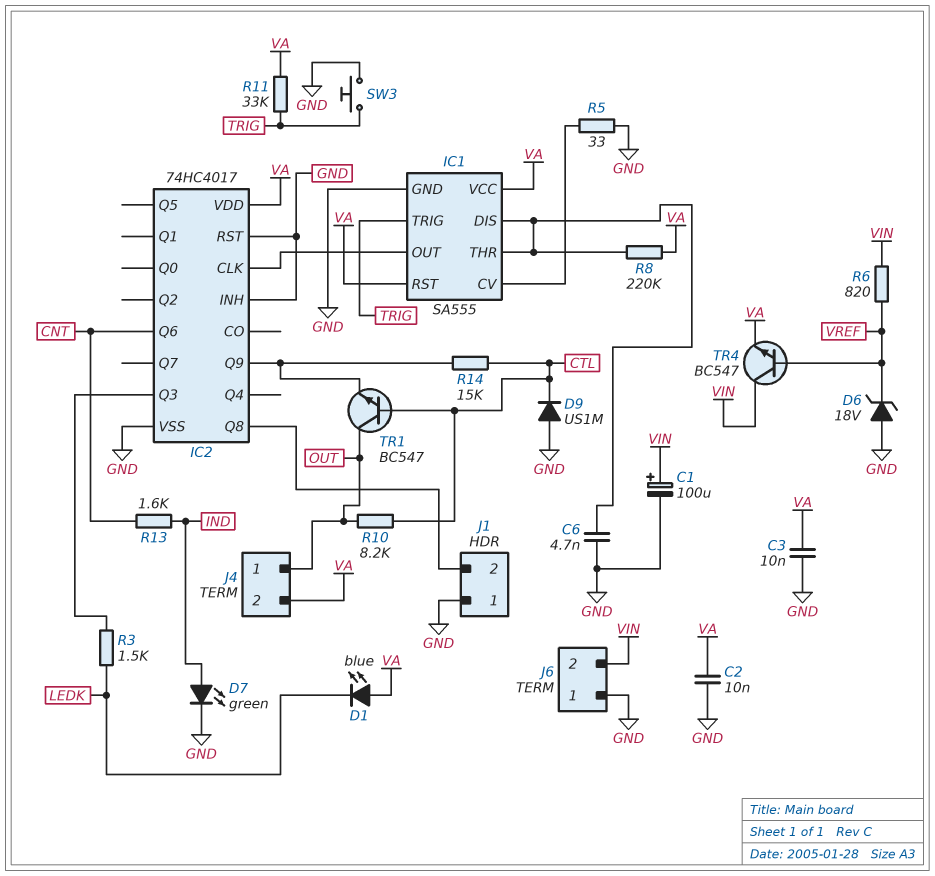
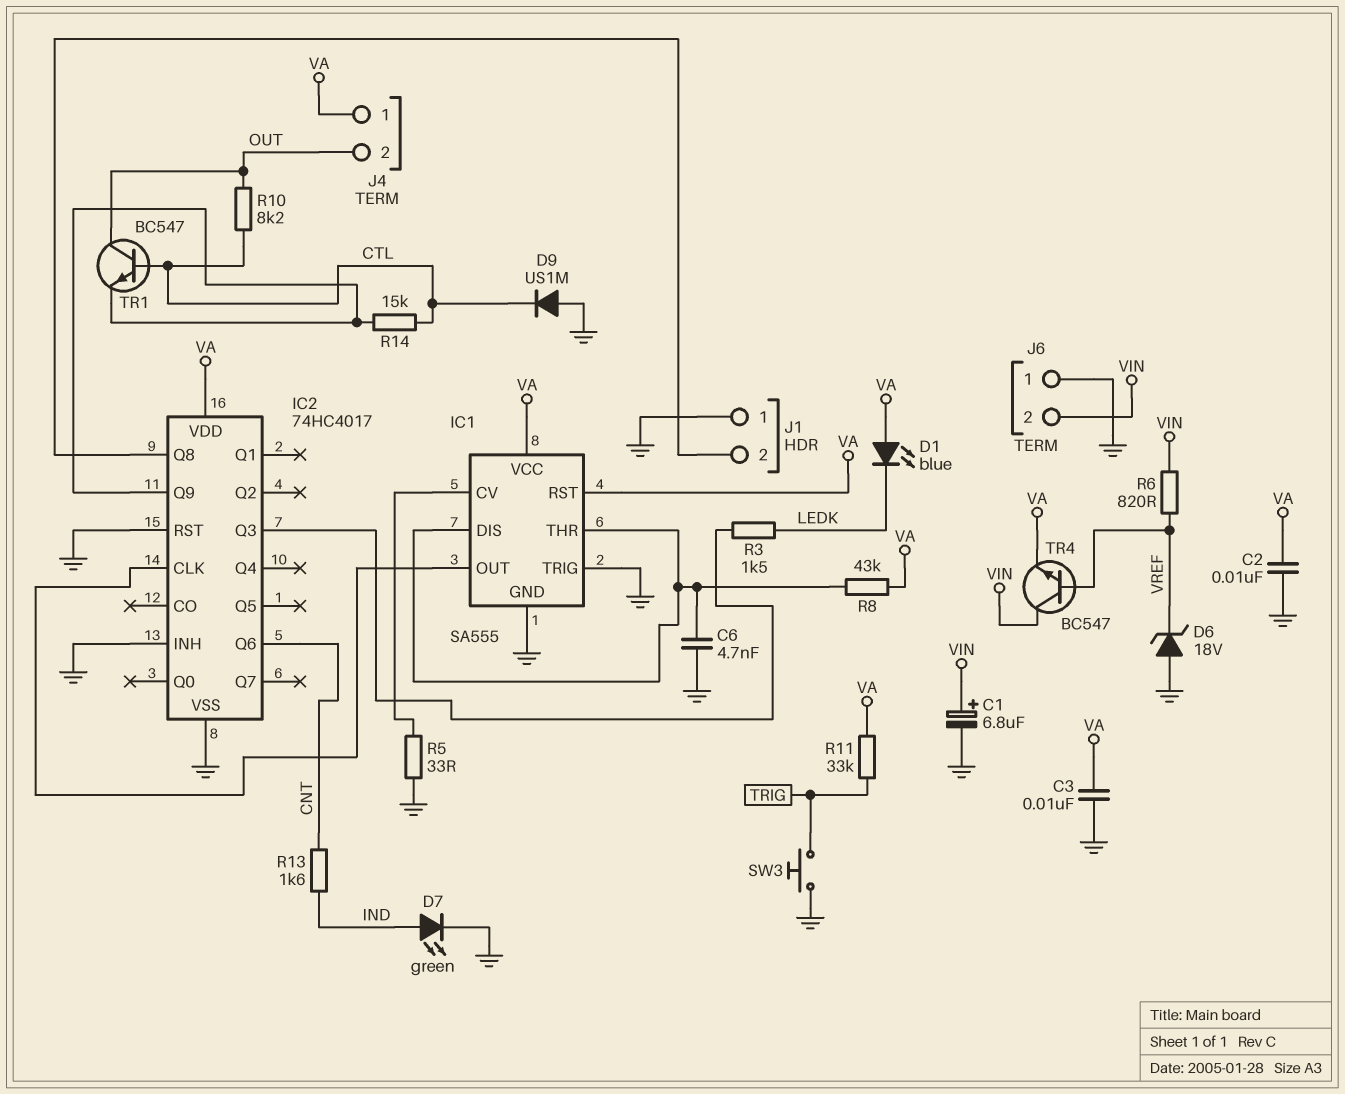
C1: 100uF (plus VIN, minus GND) -> 6.8uF (plus VIN, minus GND)
IC1 pin TRIG: TRIG -> GND
J4 pin 1: OUT -> VA
J4 pin 2: VA -> OUT
R8: 220k (IC1/DIS, VA) -> 43k (IC1/DIS, VA)

